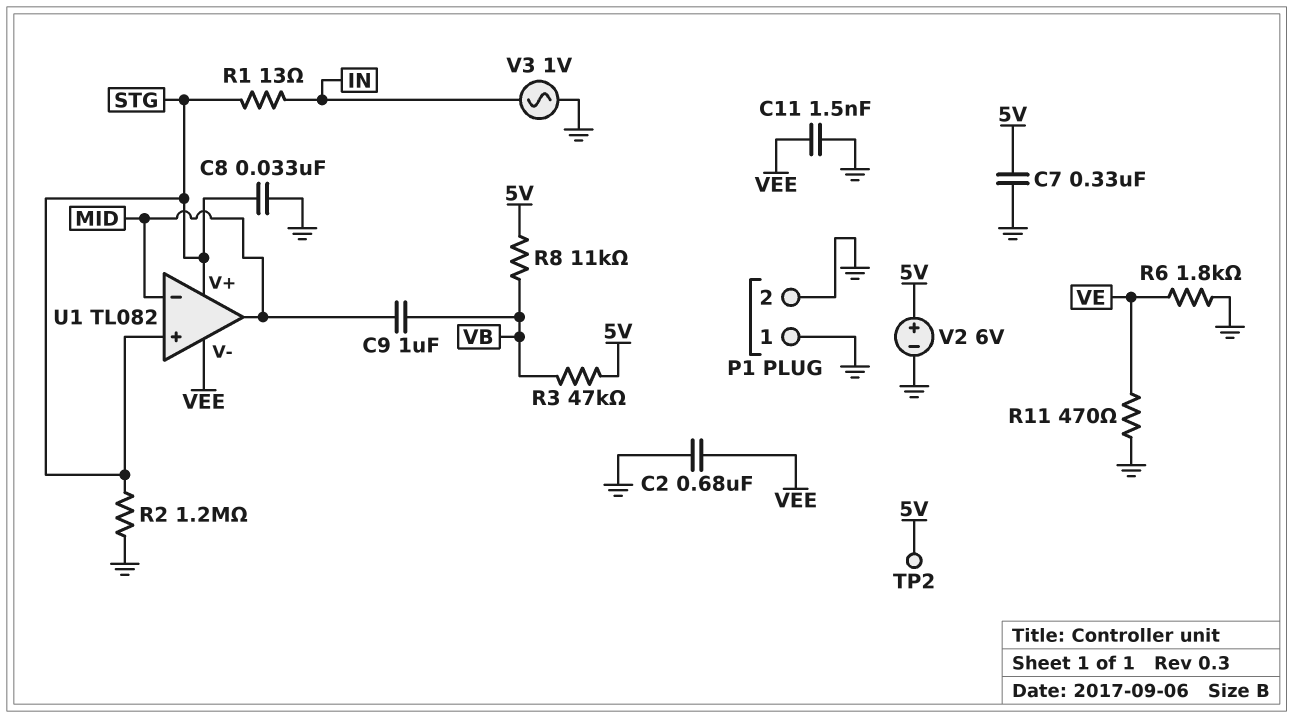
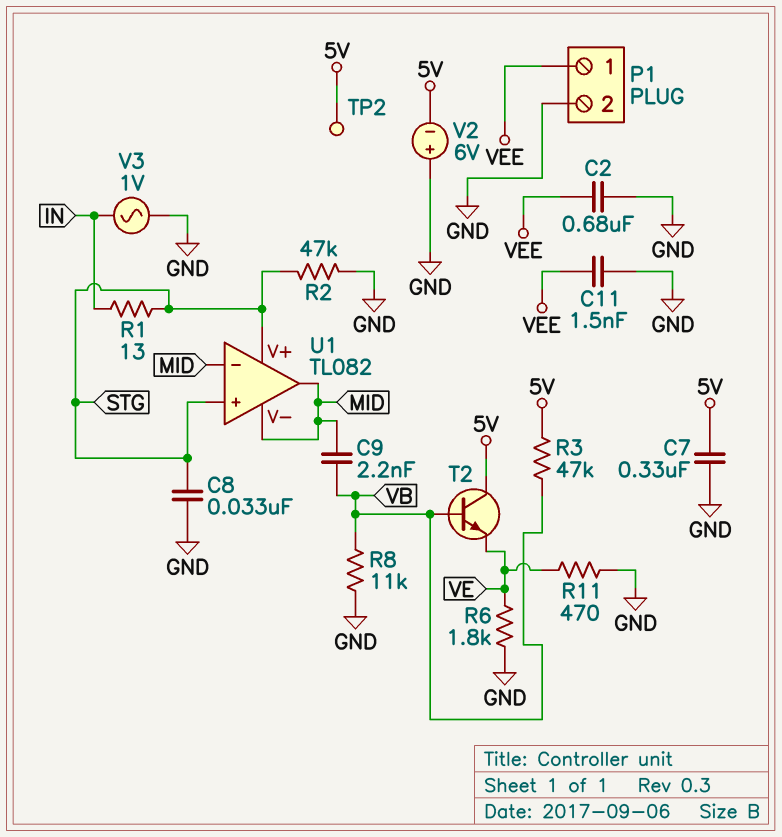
C9: 1uF (MID, VB) -> 2.2nF (MID, VB)
P1 pin 1: GND -> VEE
R2: 1.2M (GND, STG) -> 47k (GND, STG)
R8: 11k (5V, VB) -> 11k (GND, VB)
T2: none -> NPN (B VB, C 5V, E VE)
U1 pin V-: VEE -> MID
V2: 6V (plus 5V, minus GND) -> 6V (plus GND, minus 5V)

